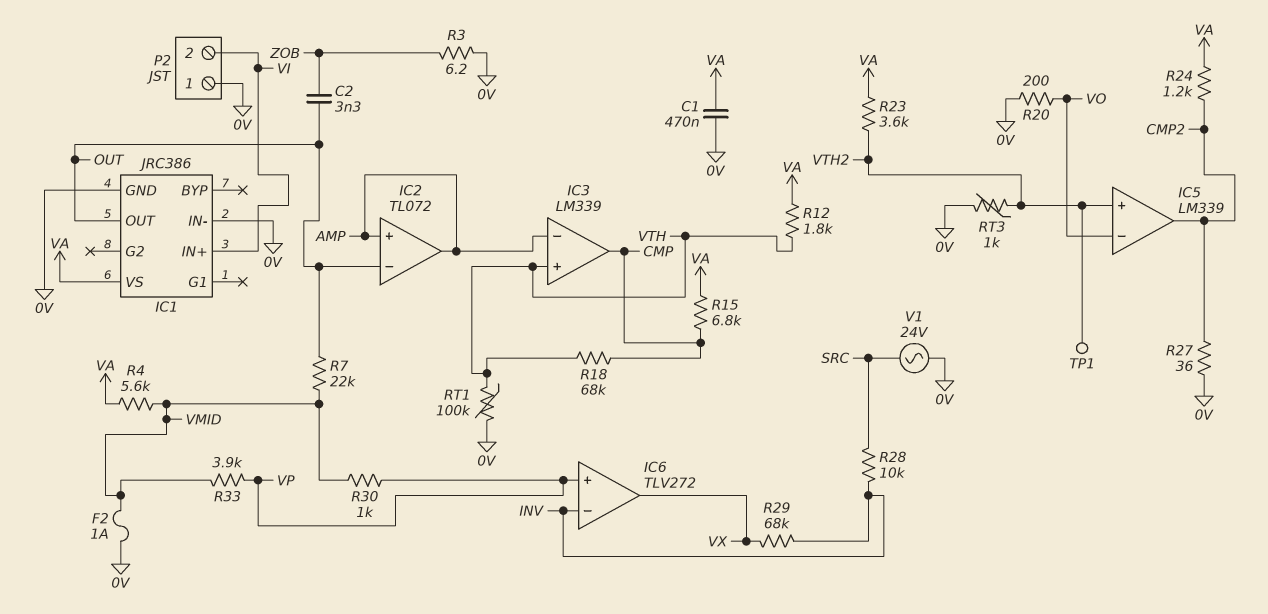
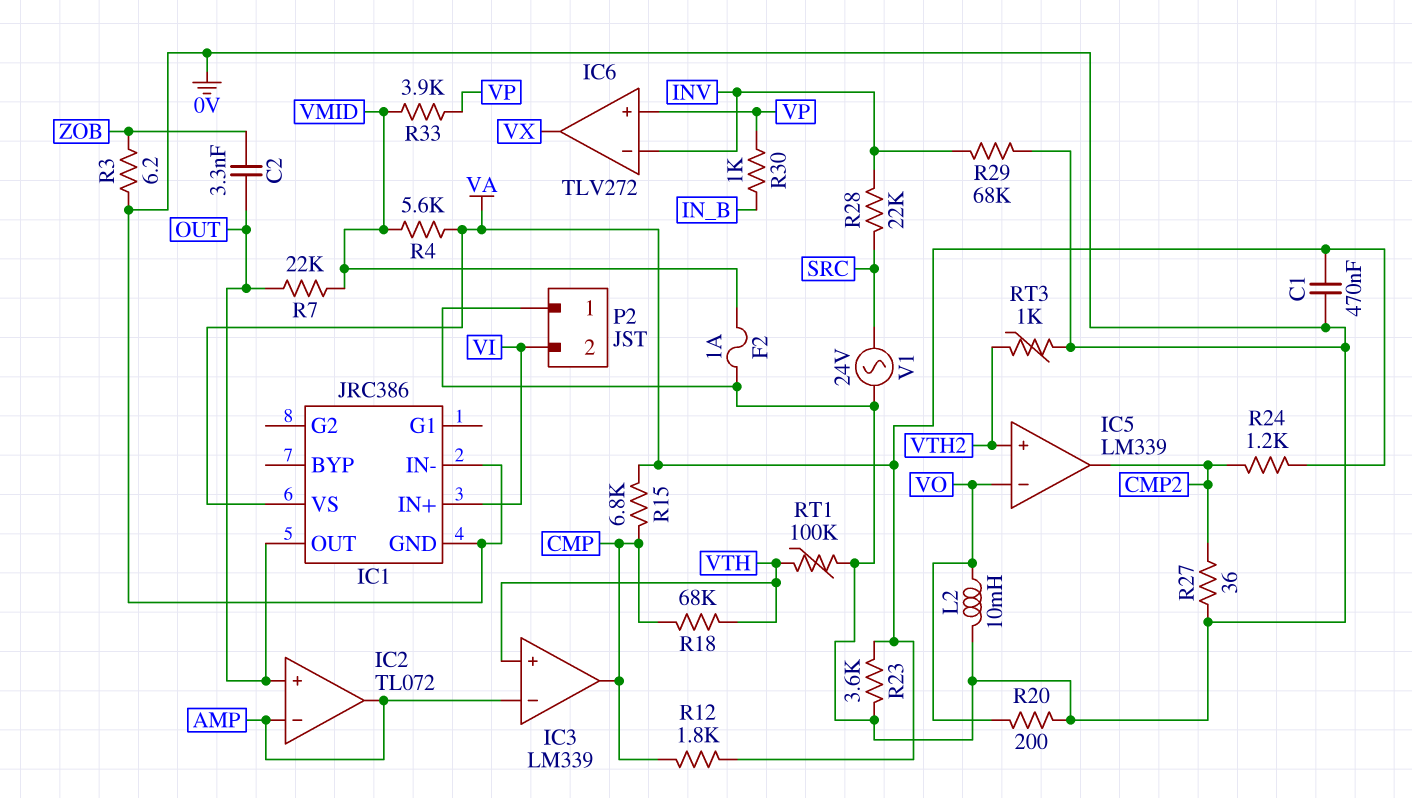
IC2 pin in+: AMP -> OUT
IC2 pin in-: OUT -> AMP
L2: none -> 10mH (0V, VO)
R12: 1.8k (VA, VTH) -> 1.8k (CMP, VA)
R23: 3.6k (VA, VTH2) -> 3.6k (0V, VA)
R28: 10k (INV, SRC) -> 22k (INV, SRC)
R29: 68k (INV, VX) -> 68k (0V, INV)
R30: 1k (VMID, VP) -> 1k (IN_B, VP)
TP1: test point (VTH2) -> none

